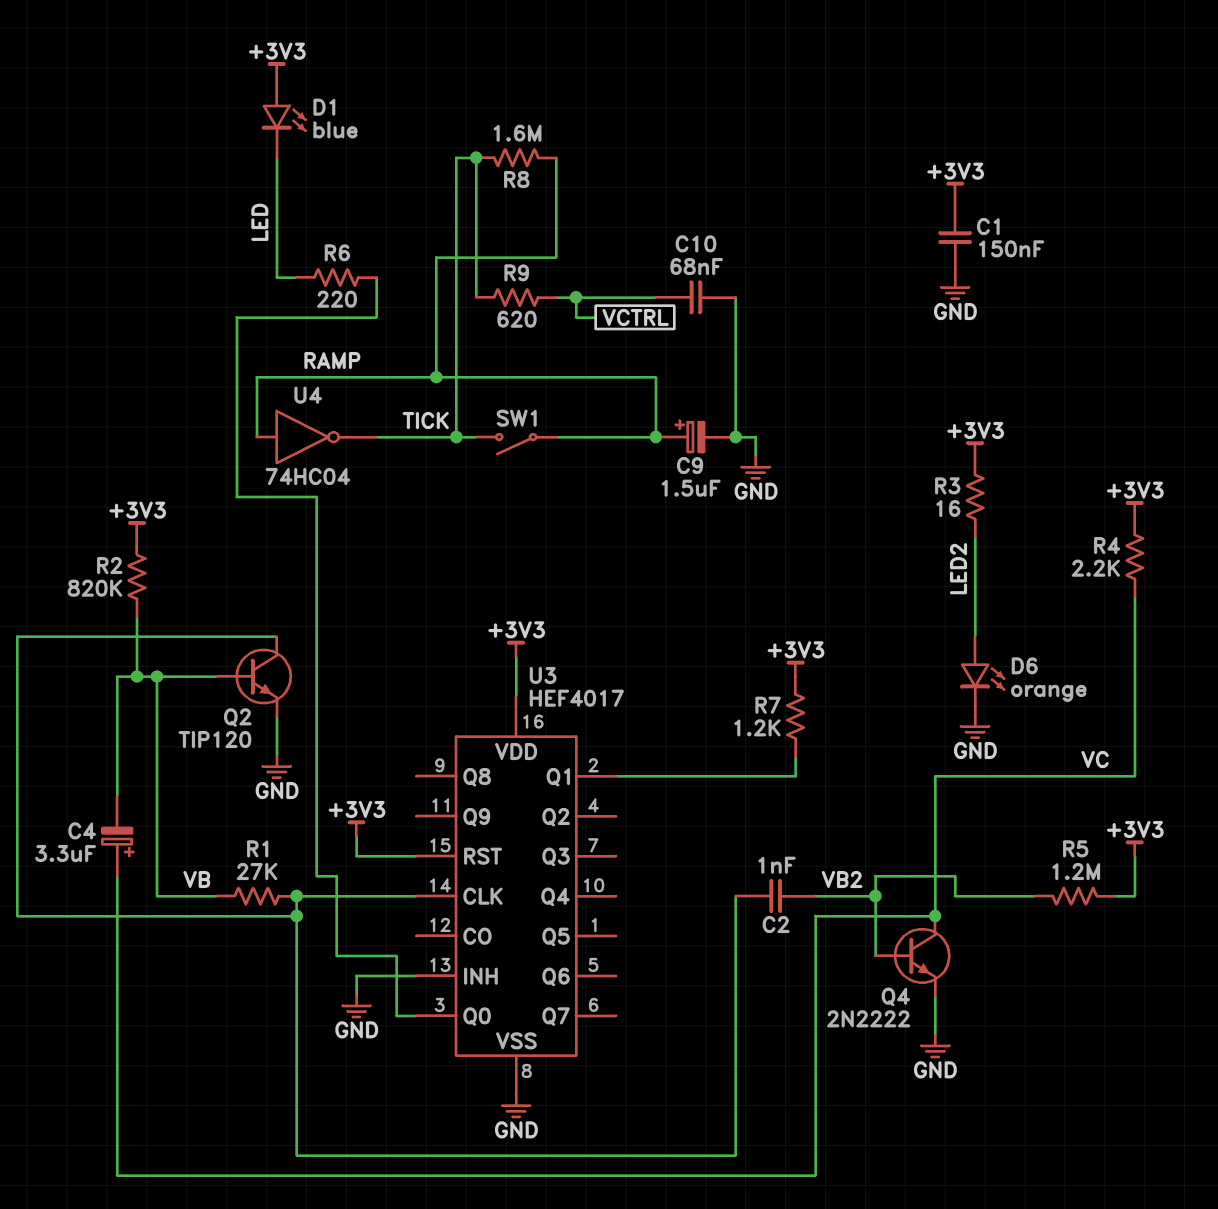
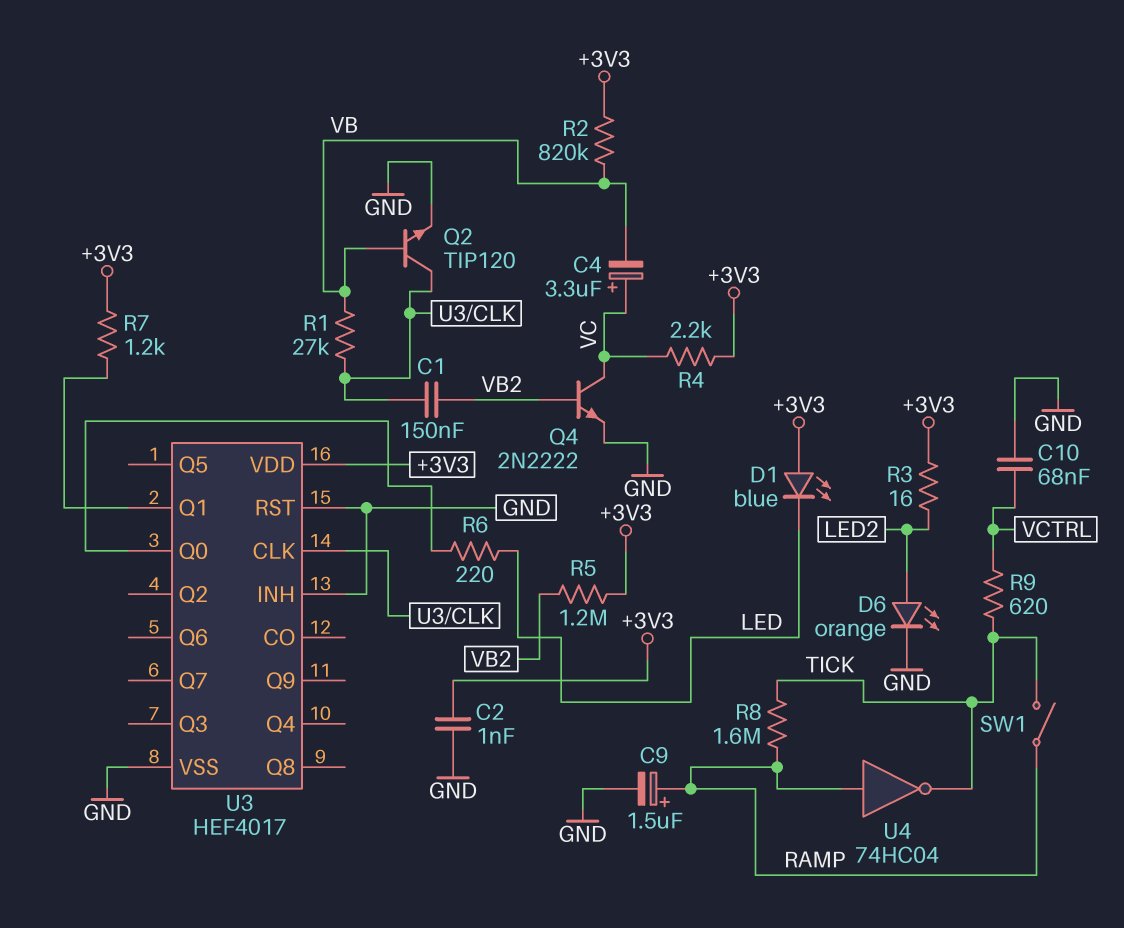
C1: 150nF (+3V3, GND) -> 150nF (U3/CLK, VB2)
C2: 1nF (U3/CLK, VB2) -> 1nF (+3V3, GND)
U3 pin RST: +3V3 -> GND

